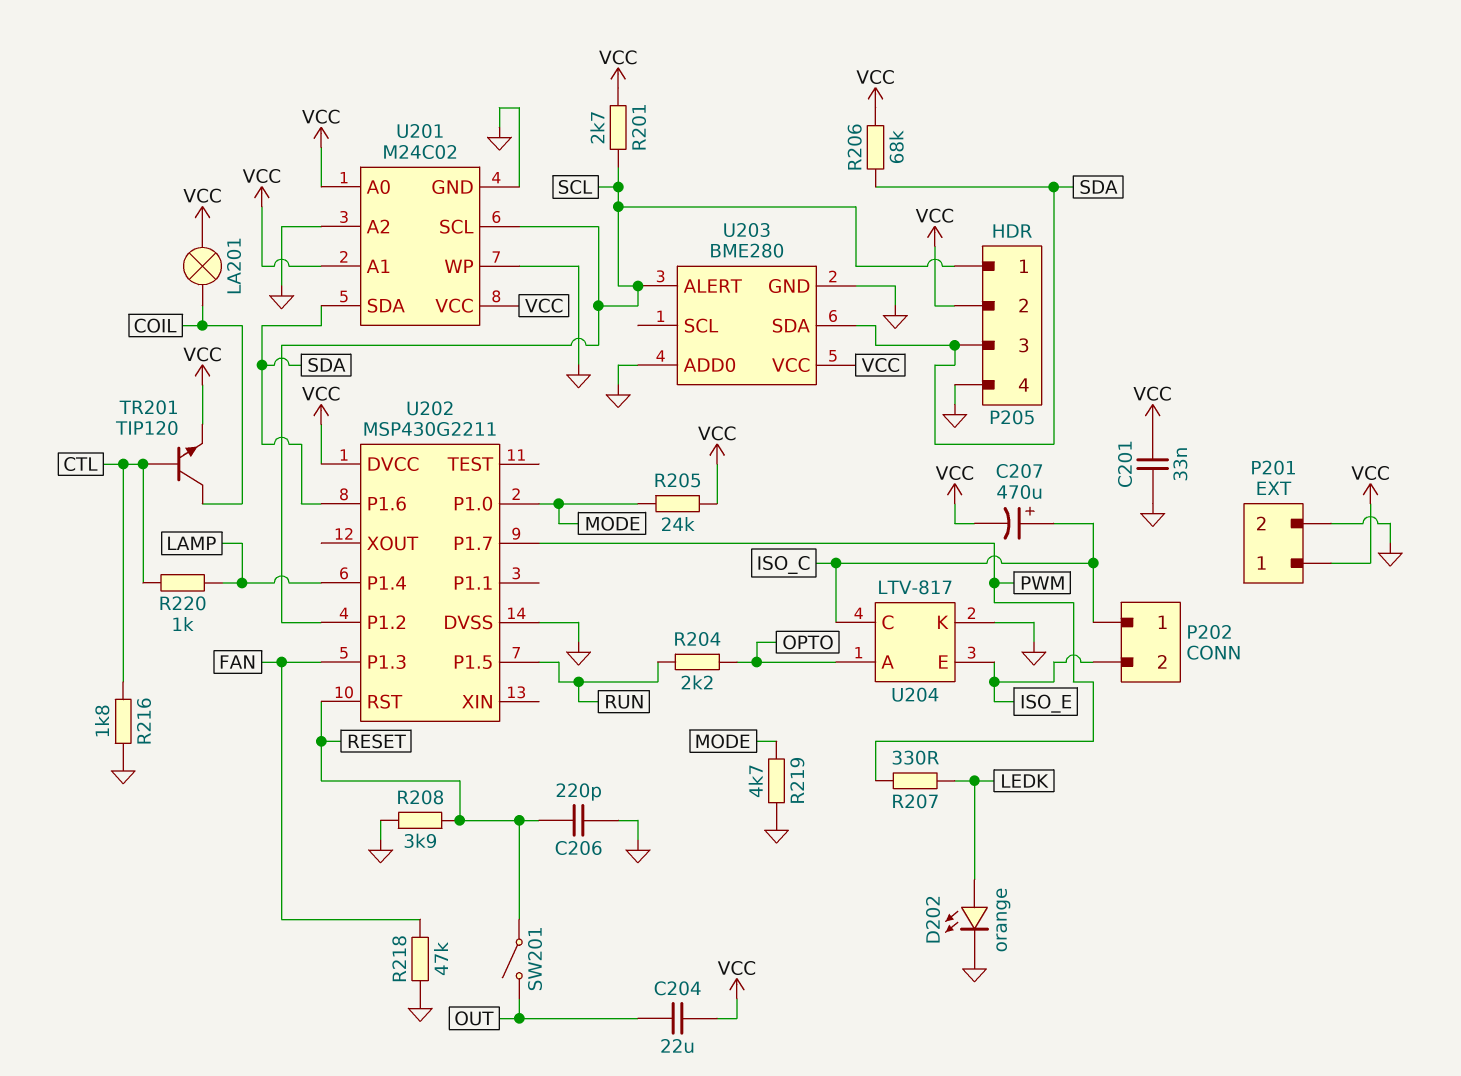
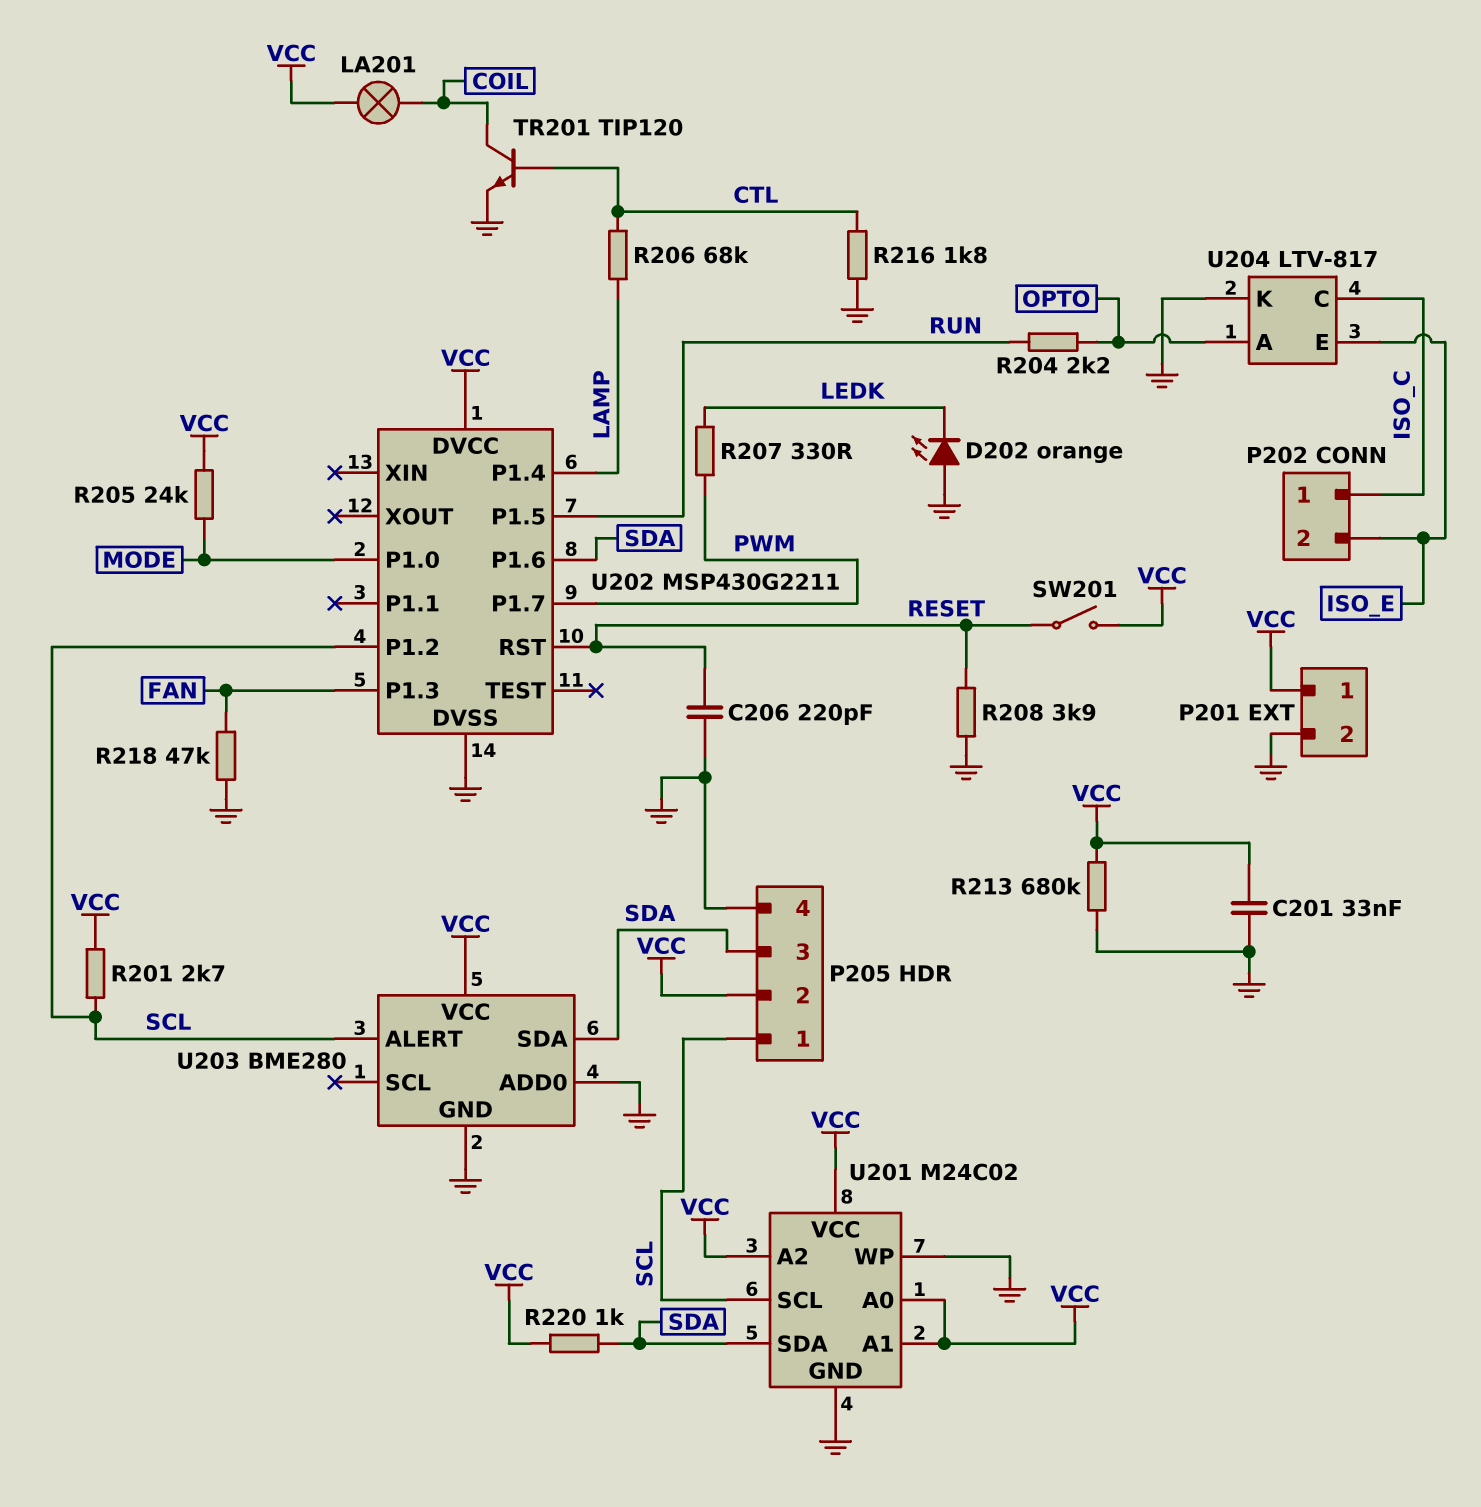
C204: 22uF (OUT, VCC) -> none
C207: 470uF (plus ISO_C, minus VCC) -> none
D202: LED orange (A LEDK, K GND) -> LED orange (A GND, K LEDK)
R206: 68k (SDA, VCC) -> 68k (CTL, LAMP)
R213: none -> 680k (GND, VCC)
R219: 4.7k (GND, MODE) -> none
R220: 1k (CTL, LAMP) -> 1k (SDA, VCC)
SW201: switch (OUT, RESET) -> switch (RESET, VCC)
TR201: NPN TIP120 (B CTL, C COIL, E VCC) -> NPN TIP120 (B CTL, C COIL, E GND)
U201 pin A2: GND -> VCC

